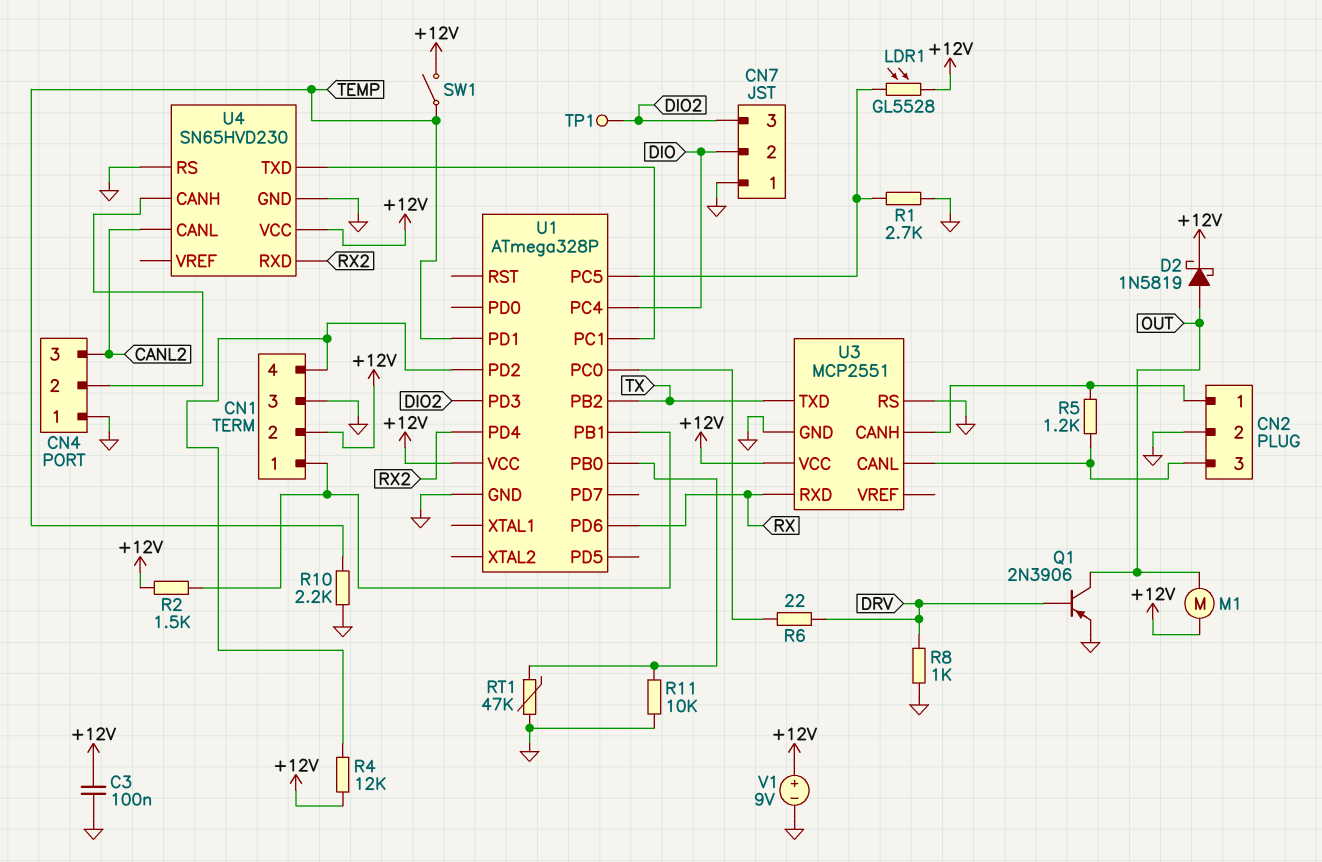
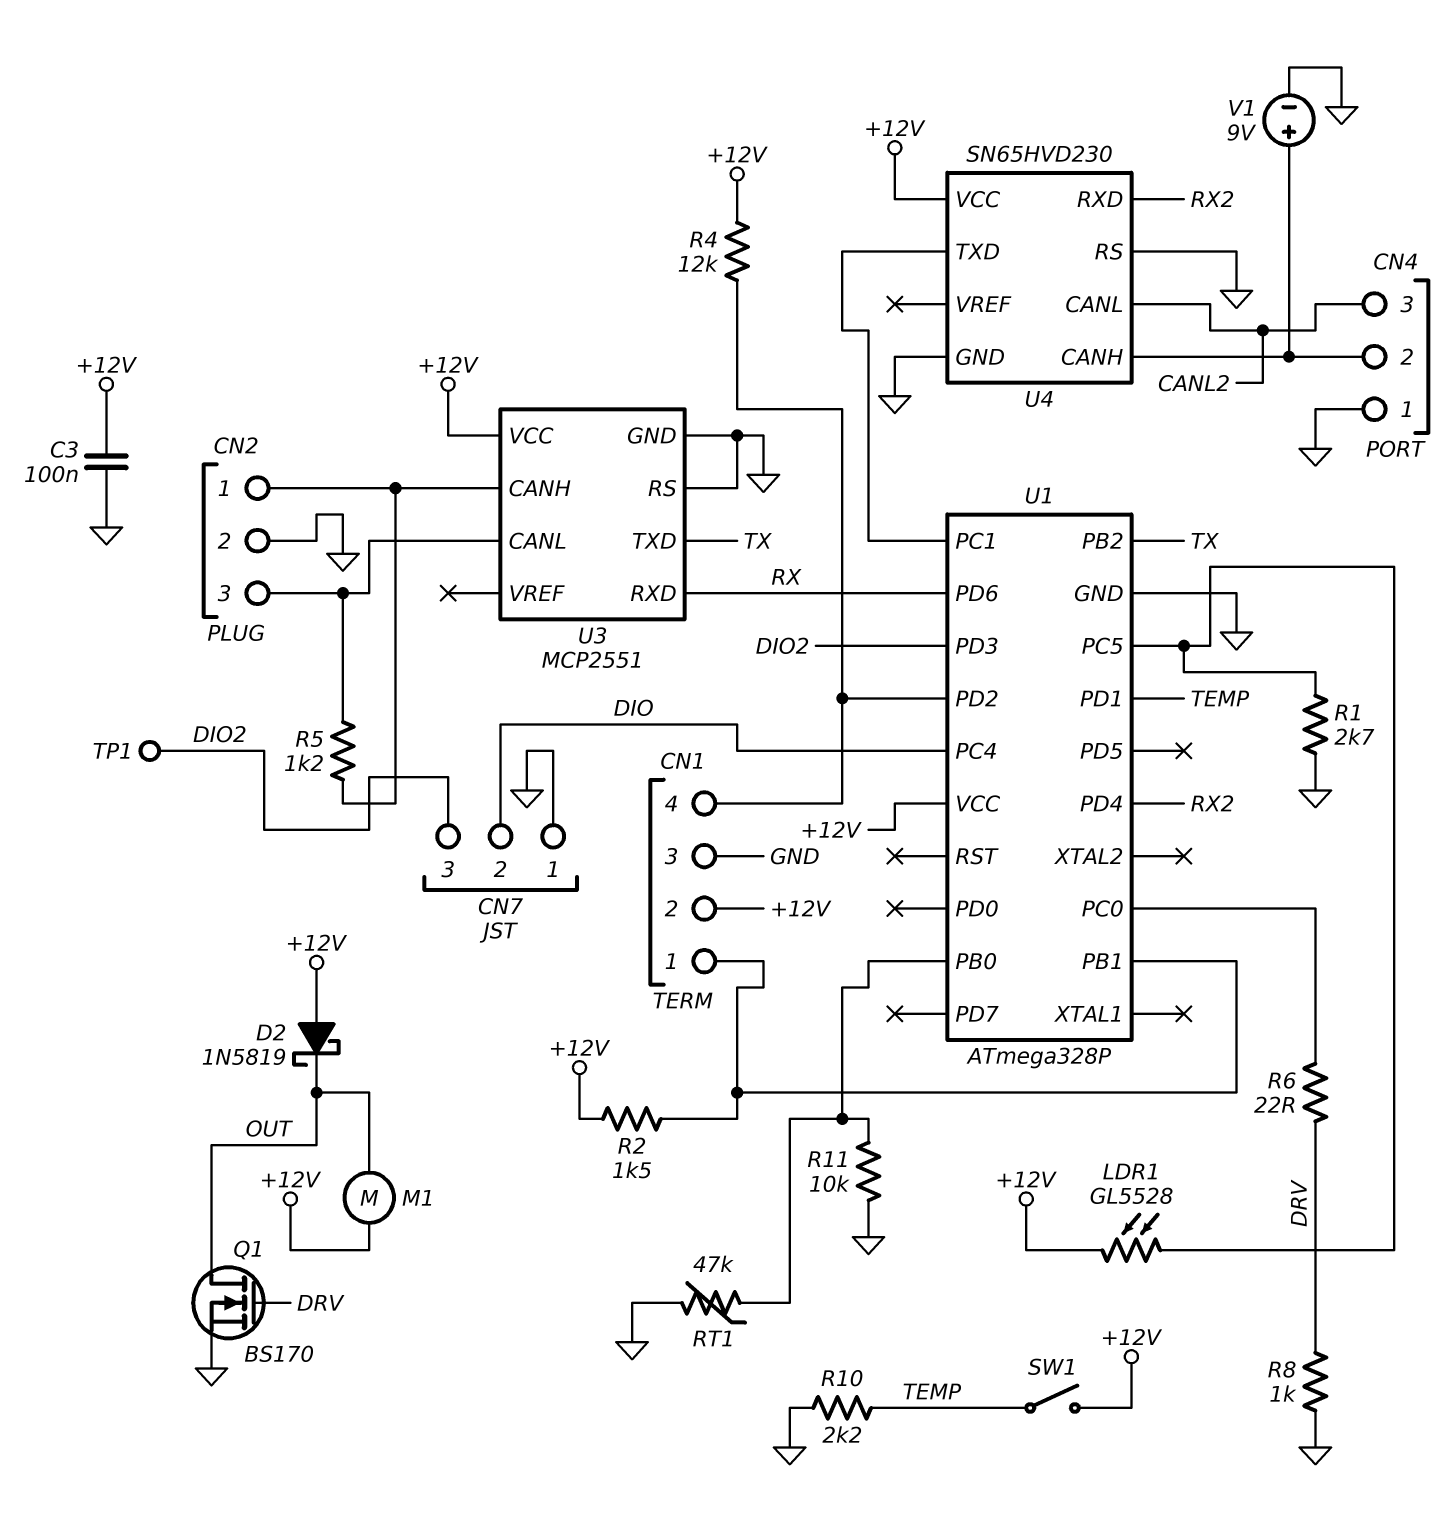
D2: schottky 1N5819 (A OUT, K +12V) -> schottky 1N5819 (A +12V, K OUT)
Q1: PNP 2N3906 (B DRV, C OUT, E GND) -> NMOS BS170 (G DRV, D OUT, S GND)
V1: 9V (plus +12V, minus GND) -> 9V (plus CN4/2, minus GND)

